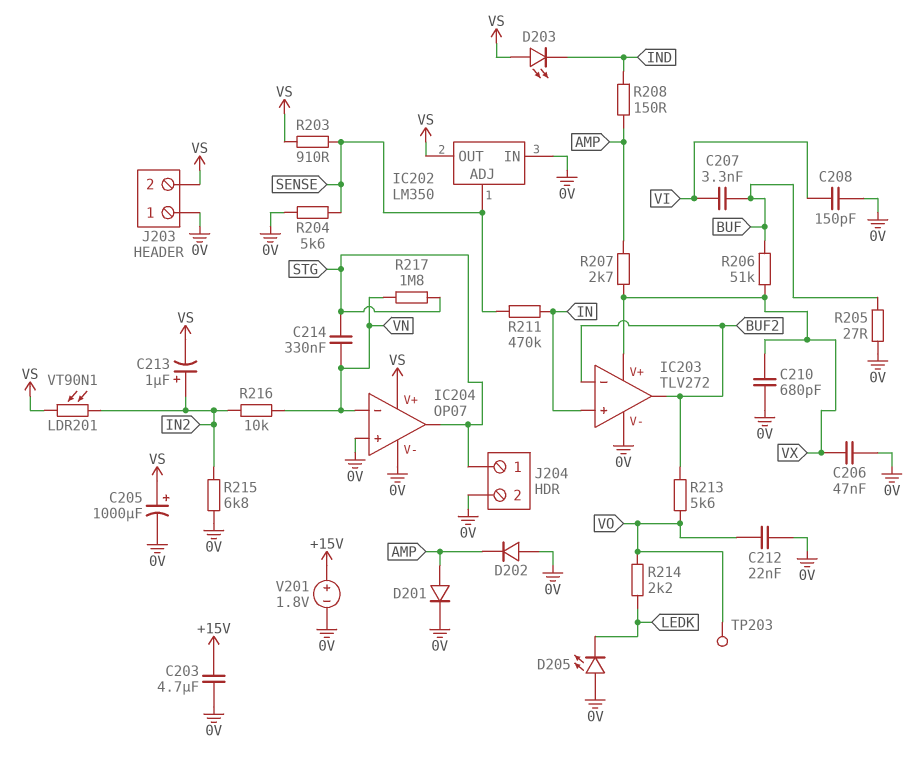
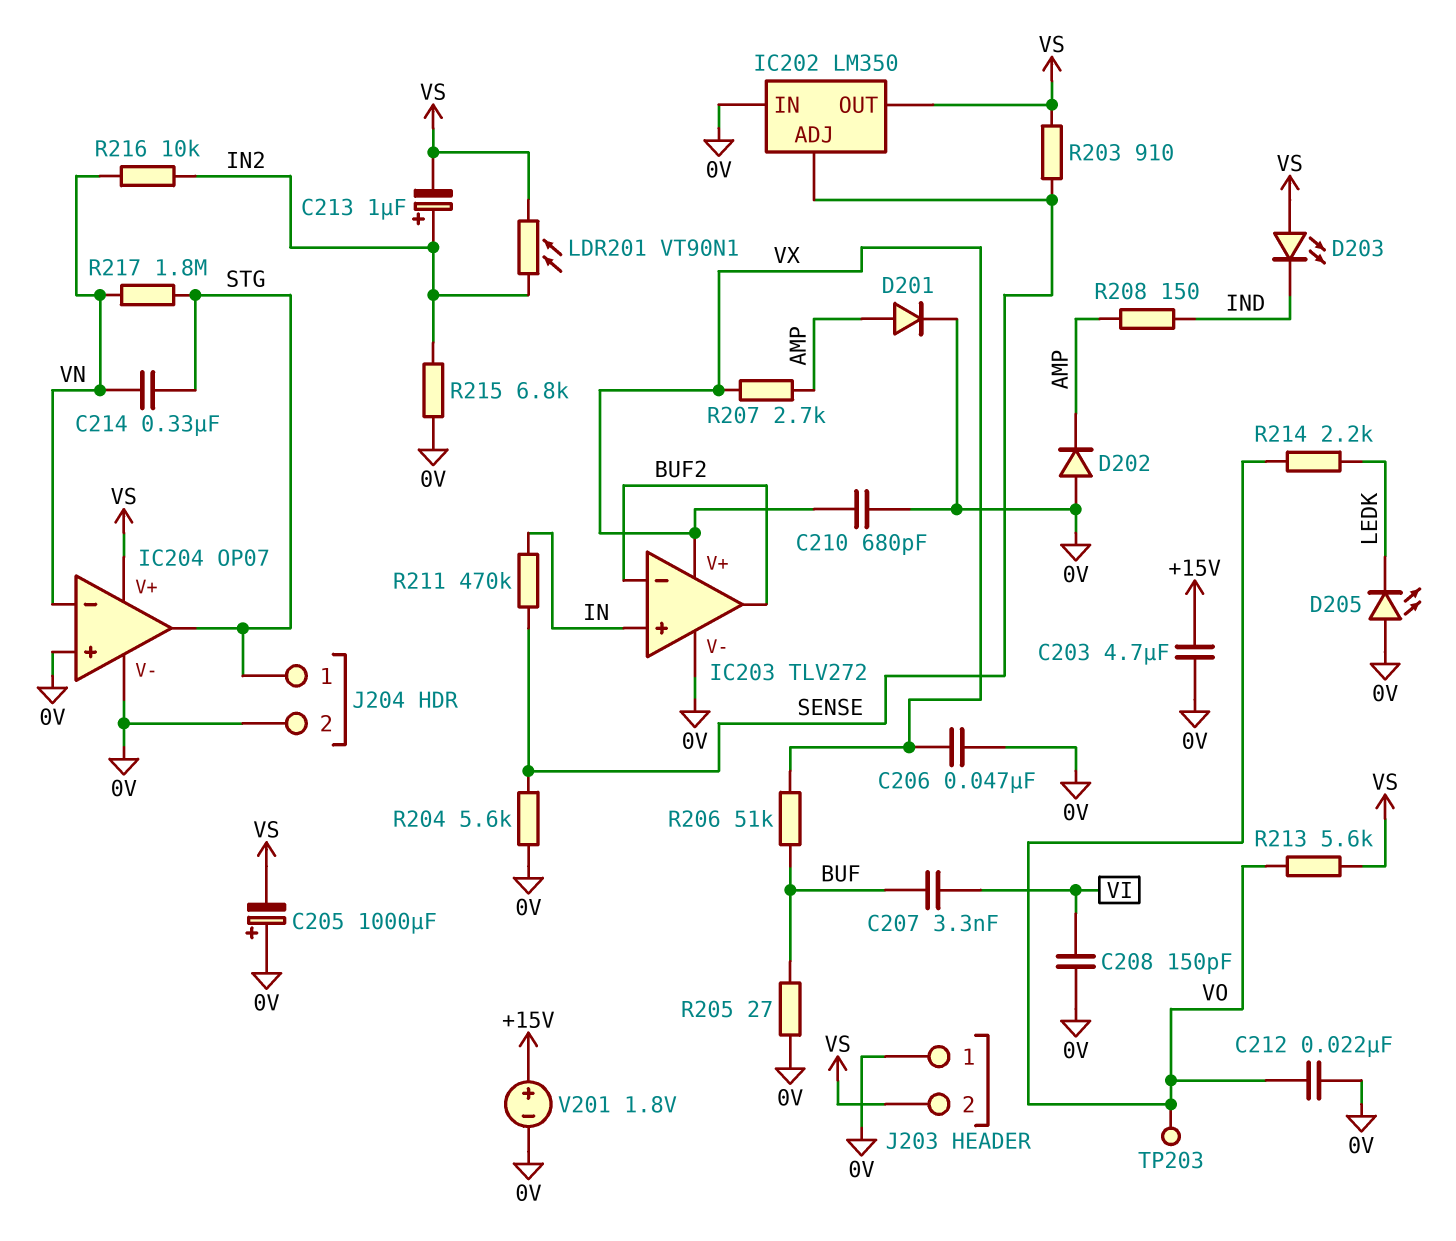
C205: 1000uF (plus VS, minus 0V) -> 1000uF (plus 0V, minus VS)
R213: 5.6k (BUF2, VO) -> 5.6k (VO, VS)

